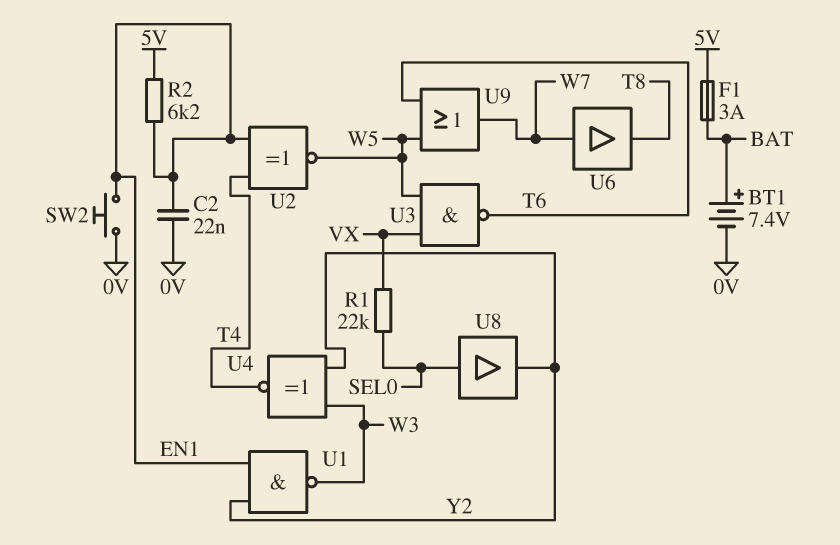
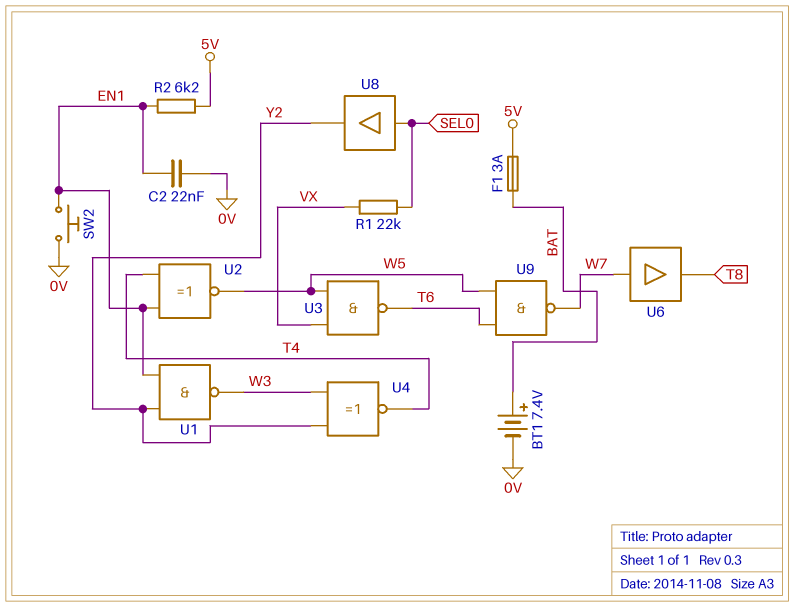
U9: OR (in T6, in W5, out W7) -> NAND (in T6, in W5, out W7)

